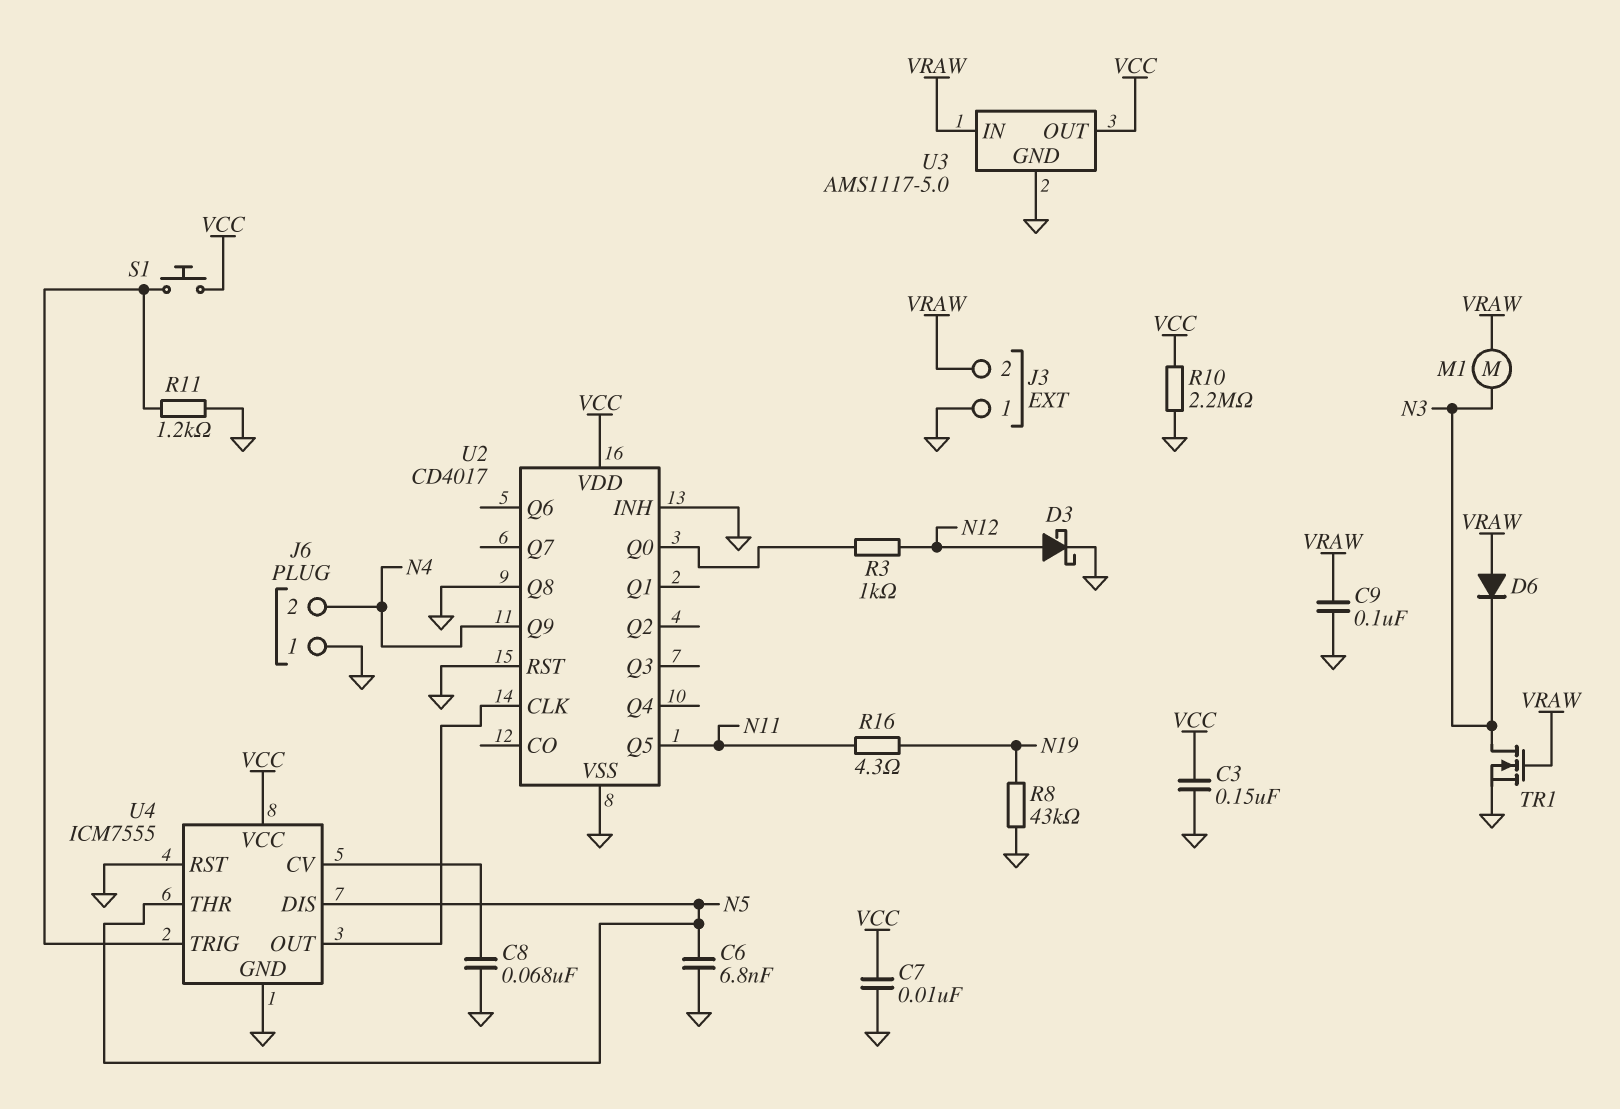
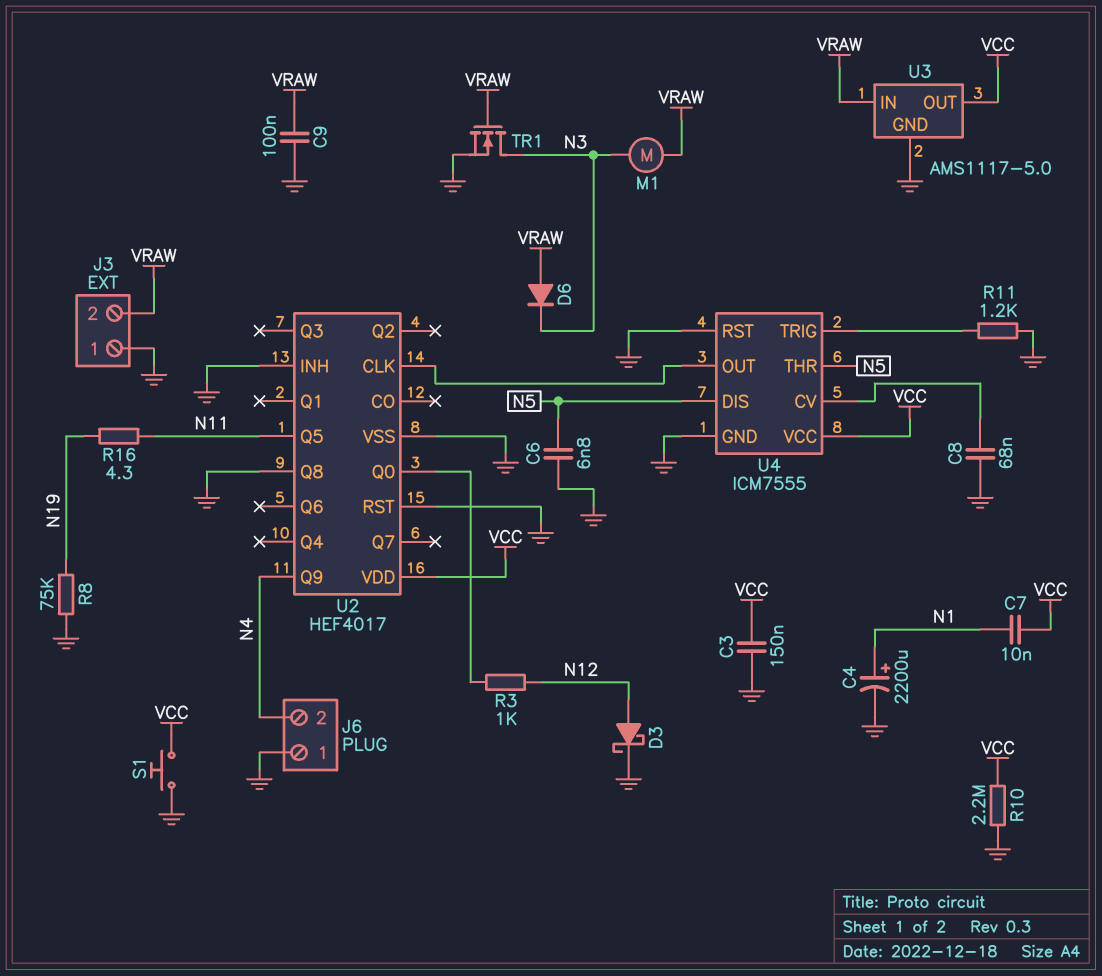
C4: none -> 2200uF (plus N1, minus GND)
C7: 10nF (GND, VCC) -> 10nF (N1, VCC)
R8: 43k (GND, N19) -> 75k (GND, N19)
S1: button (U4/TRIG, VCC) -> button (GND, VCC)
U2: CD4017 -> HEF4017

